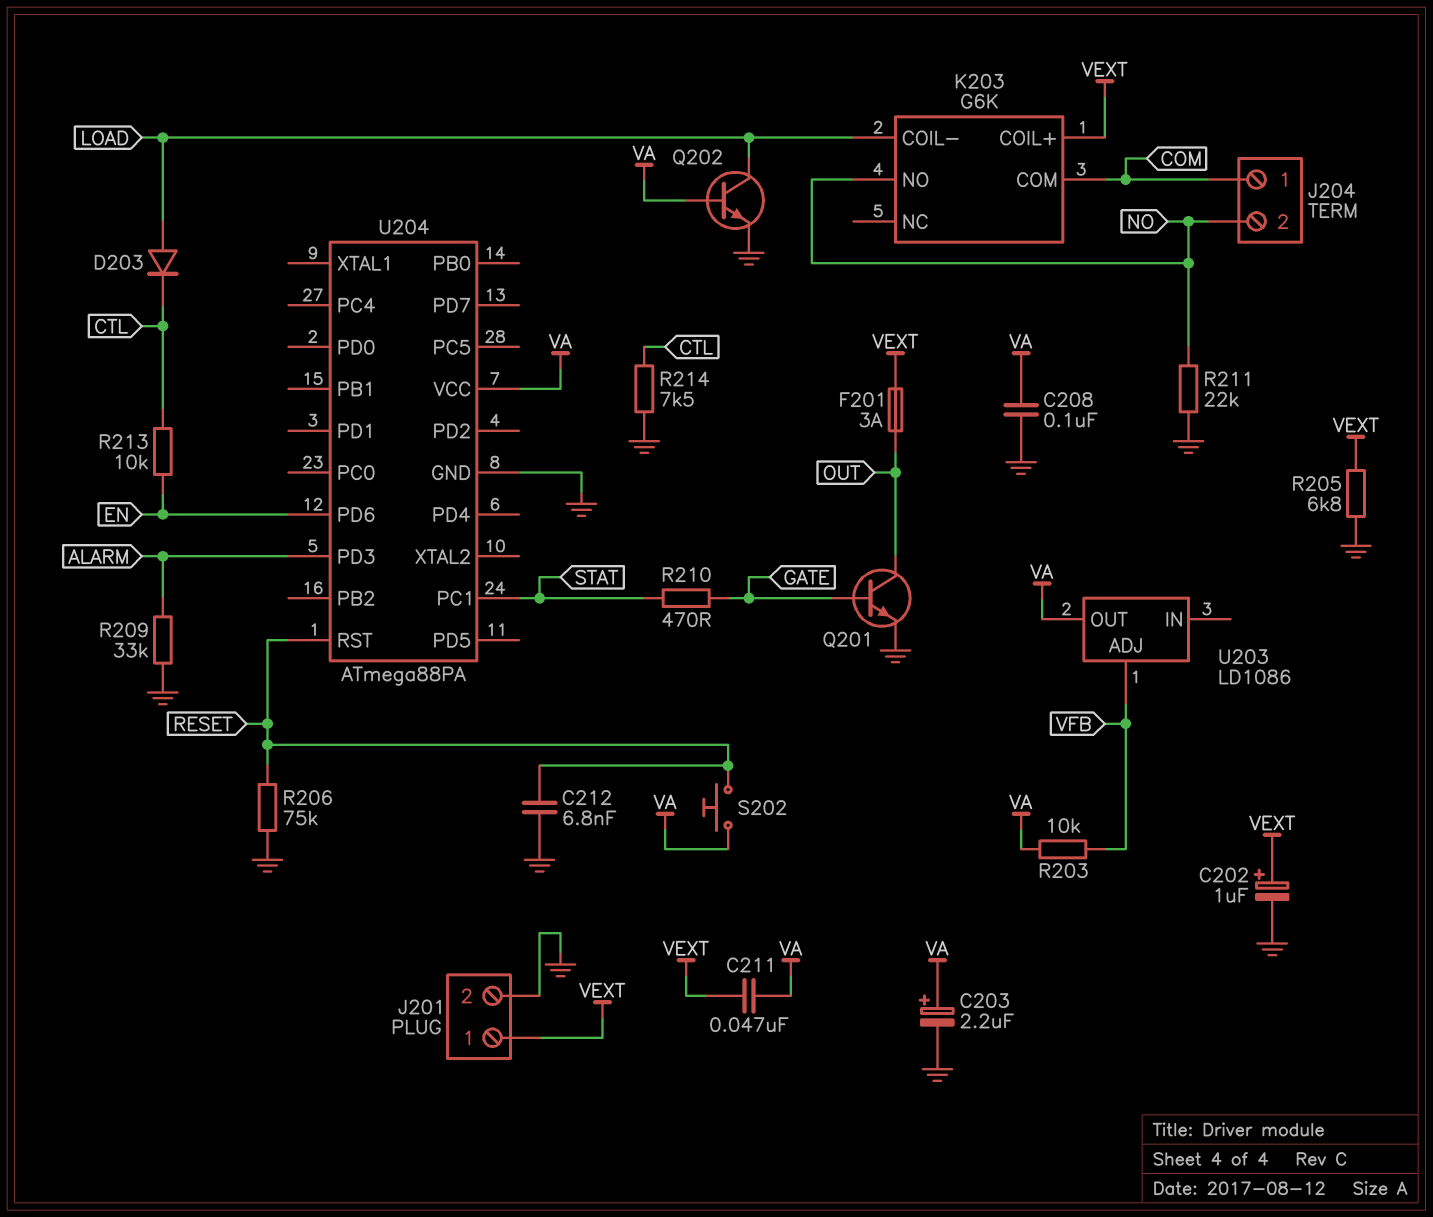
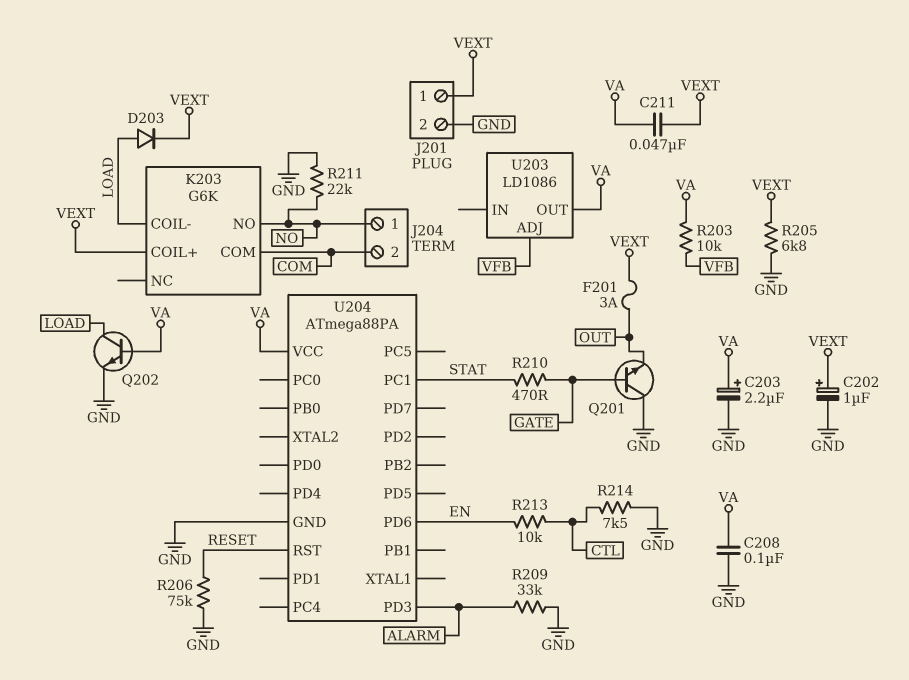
C212: 6.8nF (GND, RESET) -> none
D203: diode (A LOAD, K CTL) -> diode (A LOAD, K VEXT)
J204 pin 1: COM -> NO
J204 pin 2: NO -> COM
Q201: NPN (B GATE, C OUT, E GND) -> NPN (B GATE, C GND, E OUT)
S202: button (RESET, VA) -> none

